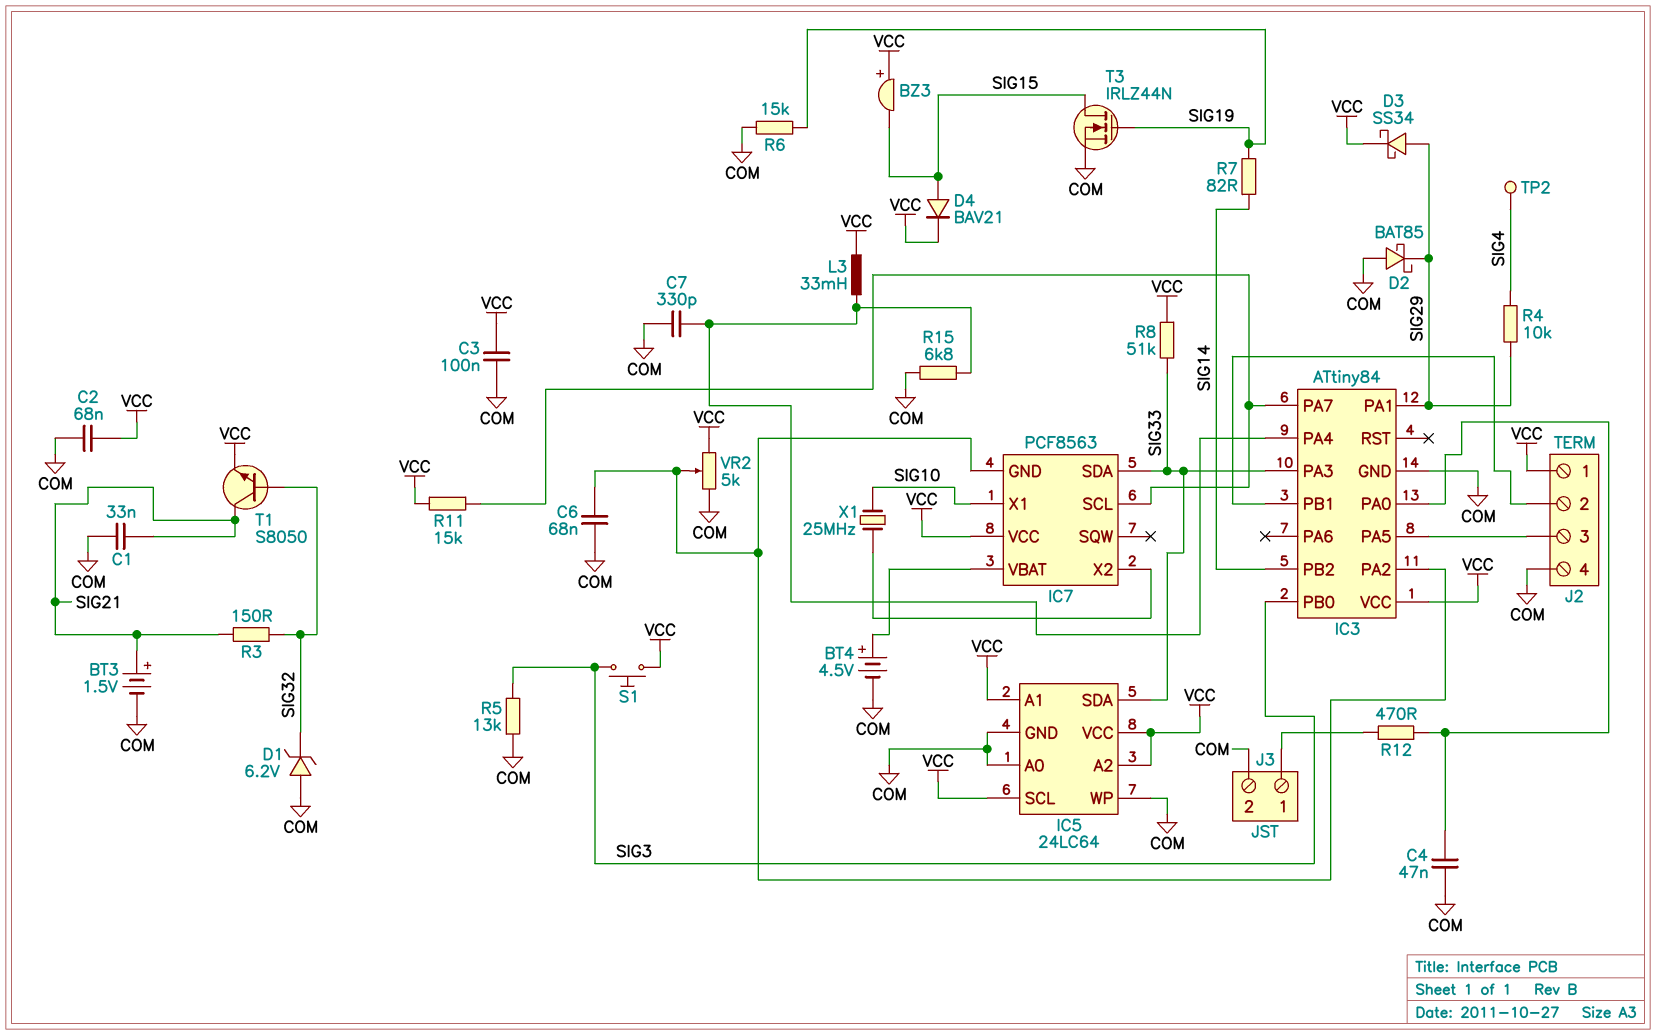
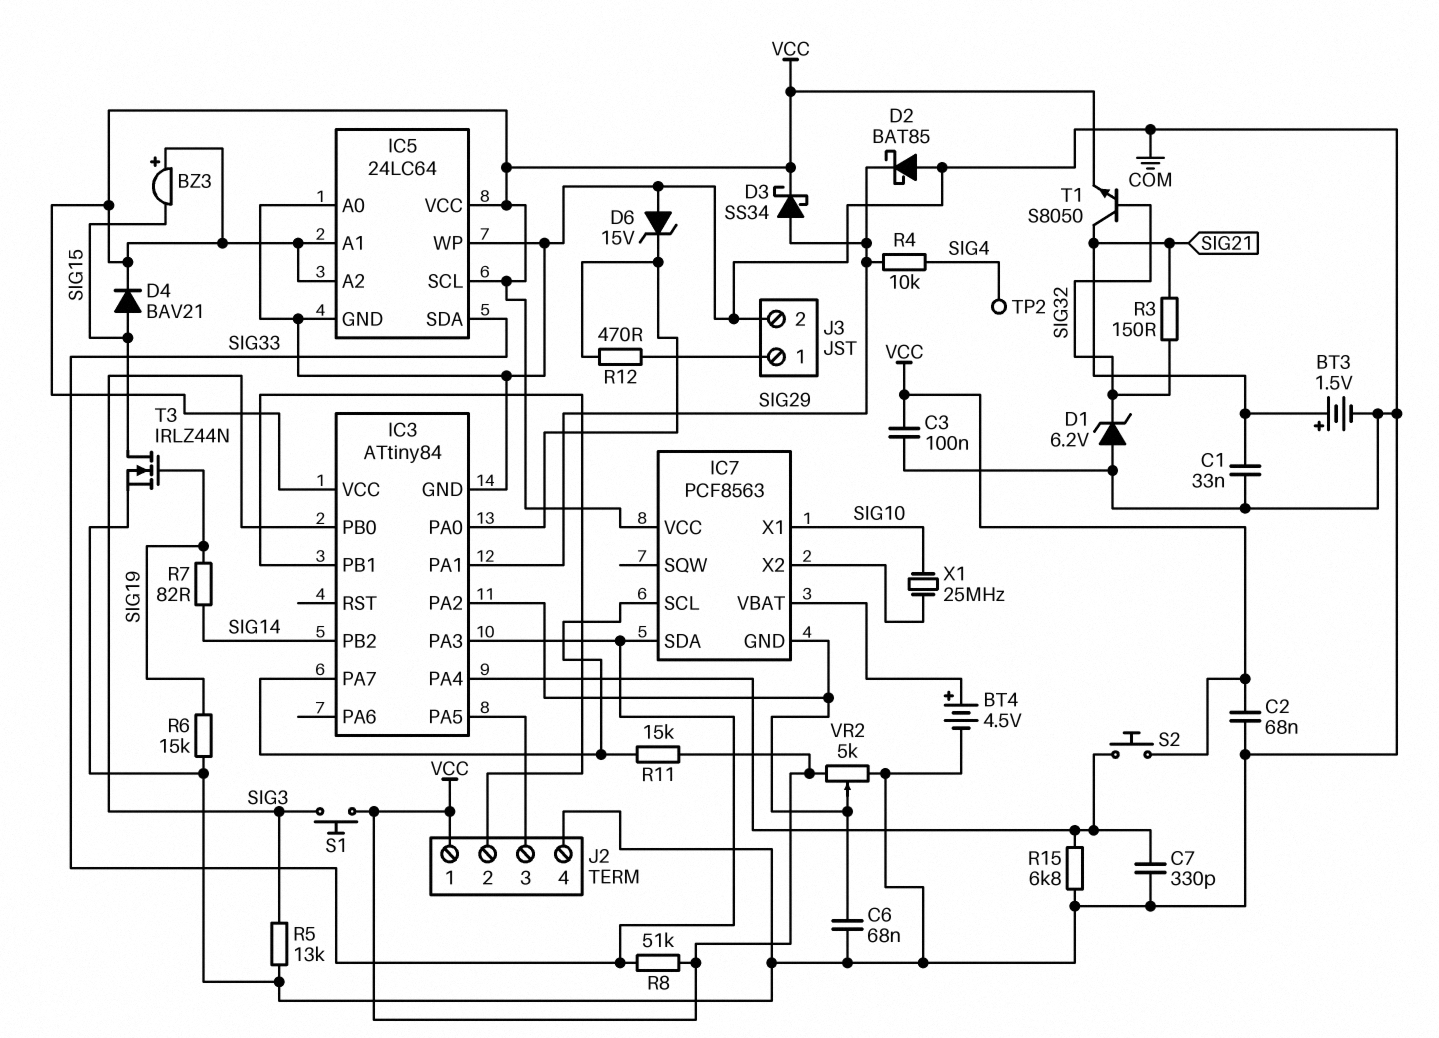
C4: 47nF (COM, IC3/PA0) -> none
D6: none -> zener 15V (A COM, K IC3/PA0)
L3: 33mH (IC3/PA4, VCC) -> none
S2: none -> button (IC3/PA4, VCC)

